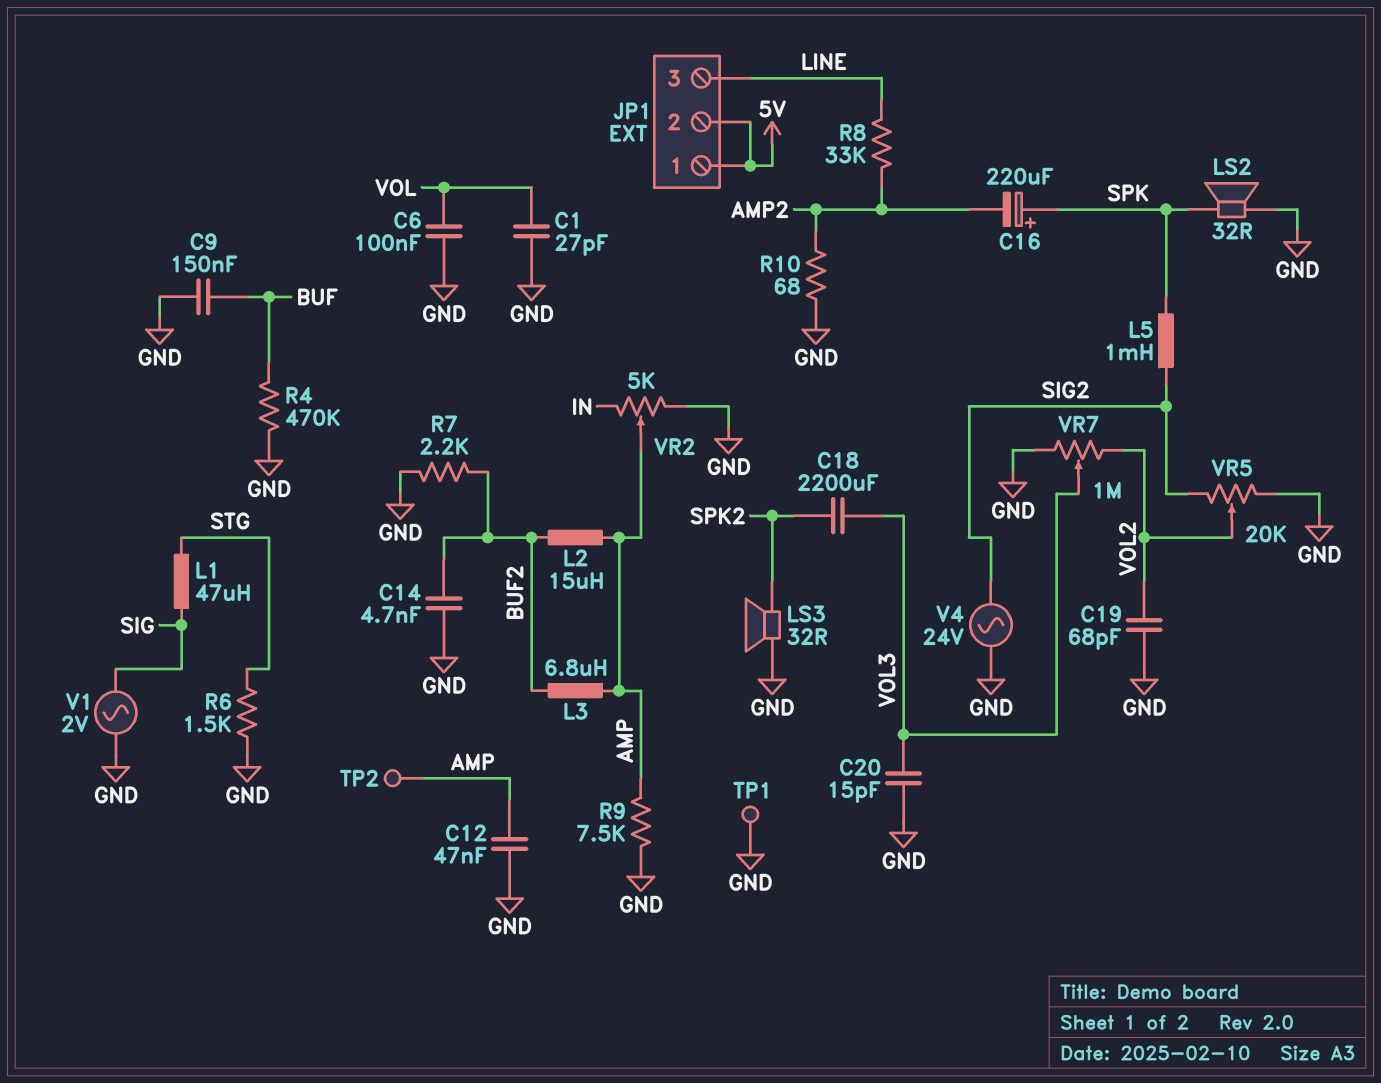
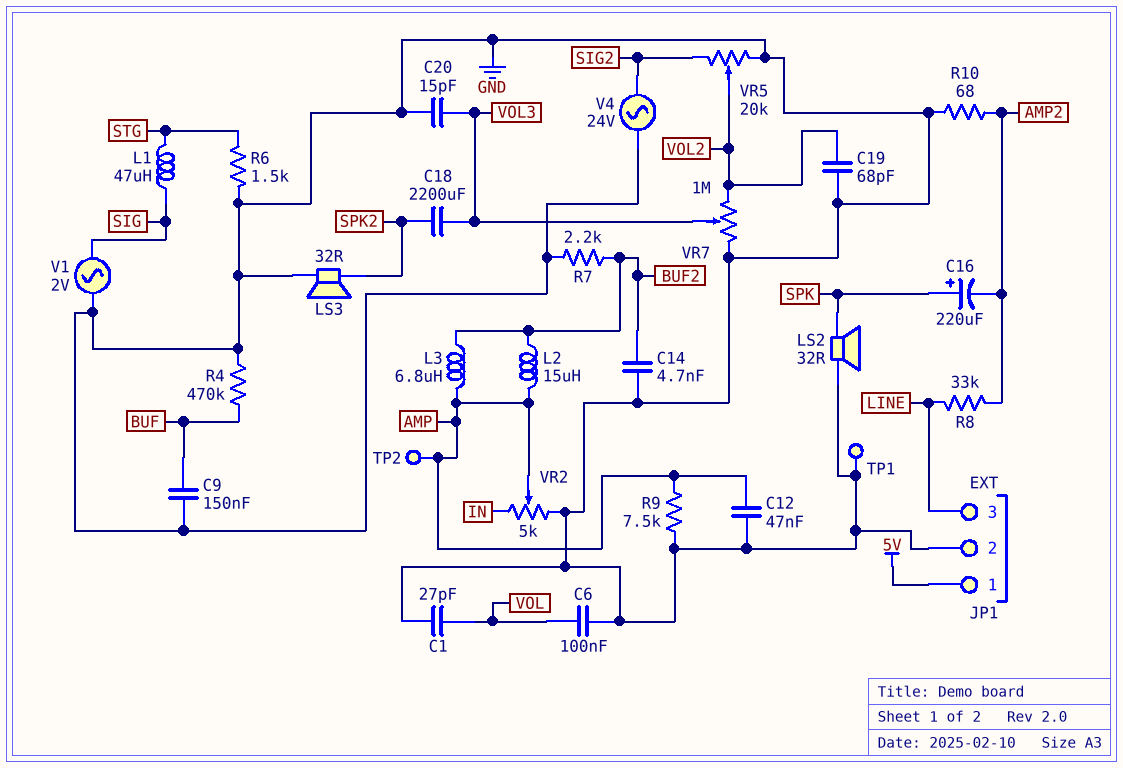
JP1 pin 2: 5V -> GND
L5: 1mH (SIG2, SPK) -> none

